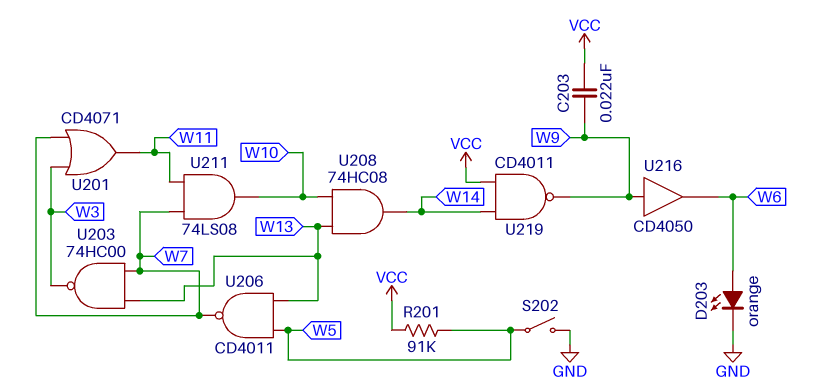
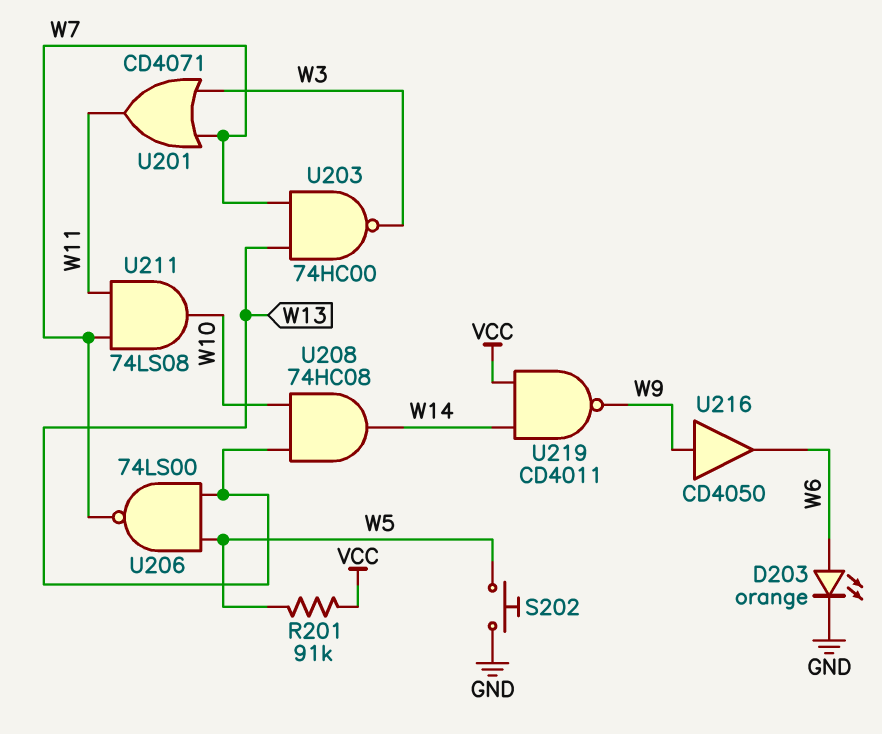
C203: 22nF (VCC, W9) -> none
S202: switch (GND, W5) -> button (GND, W5)
U206: NAND CD4011 (in W5, in W13, out W7) -> NAND 74LS00 (in W5, in W13, out W7)

